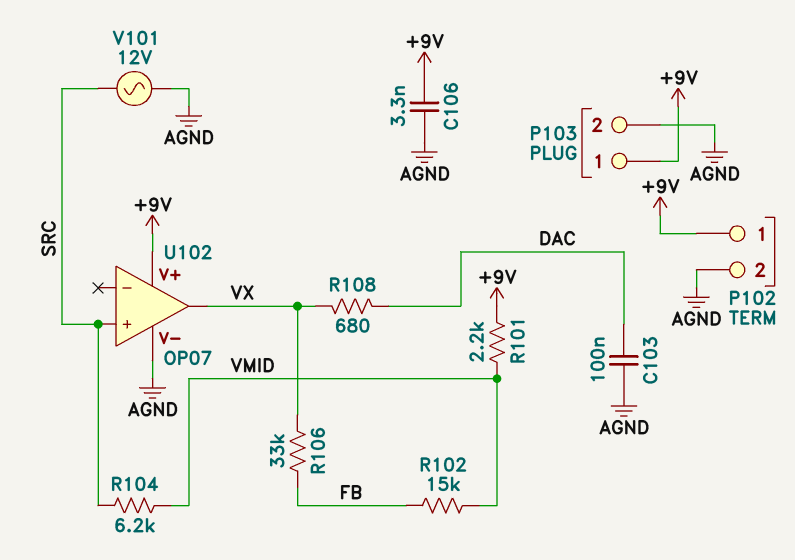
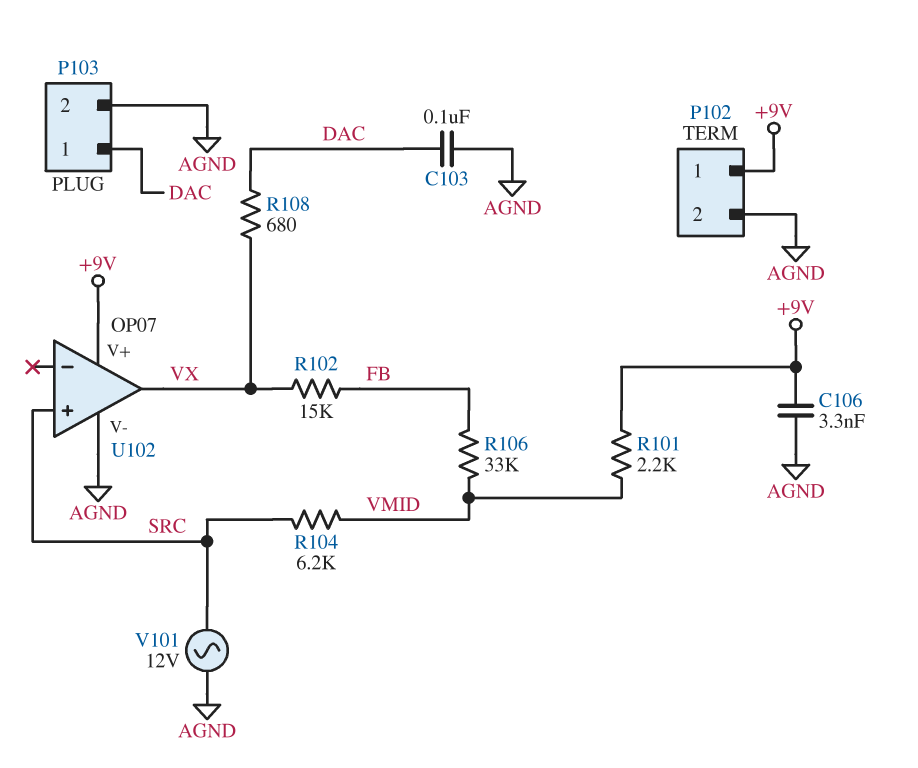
P103 pin 1: +9V -> DAC
R102: 15k (FB, VMID) -> 15k (FB, VX)
R106: 33k (FB, VX) -> 33k (FB, VMID)

